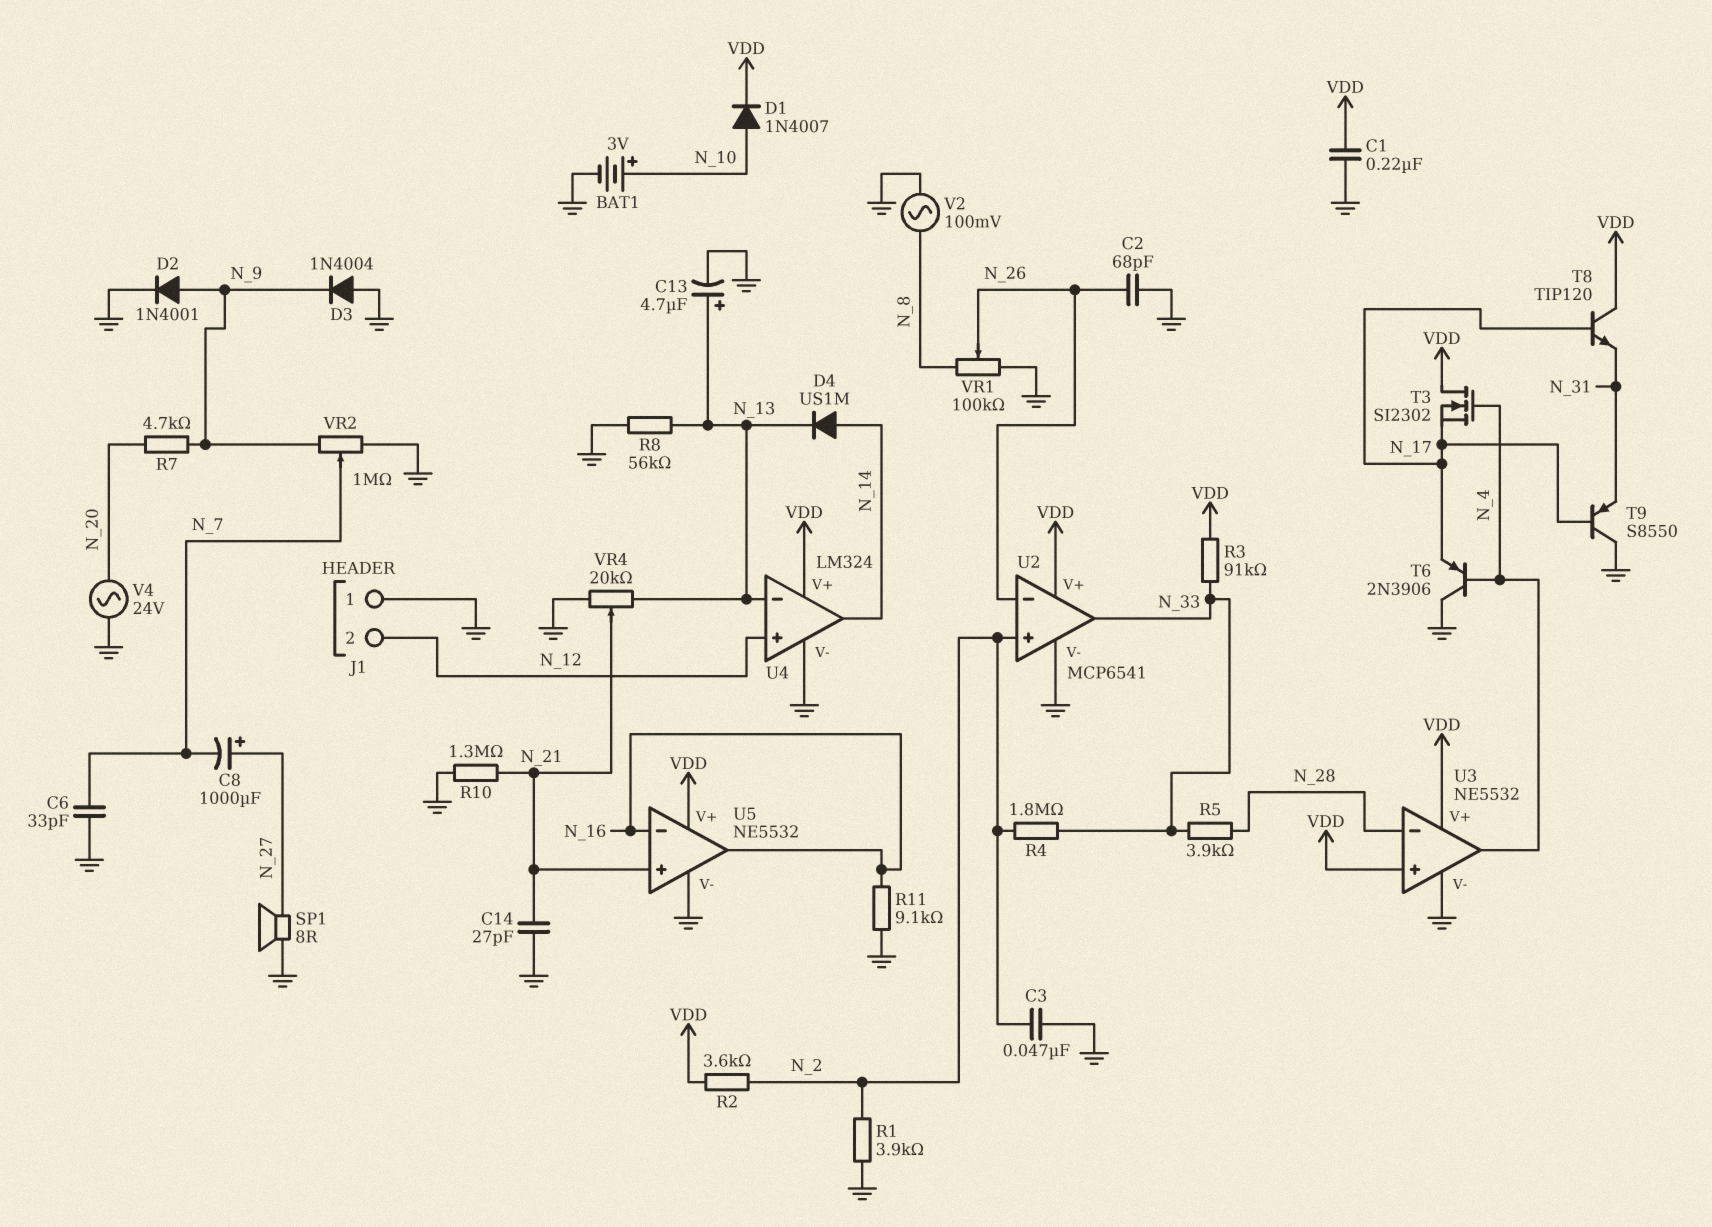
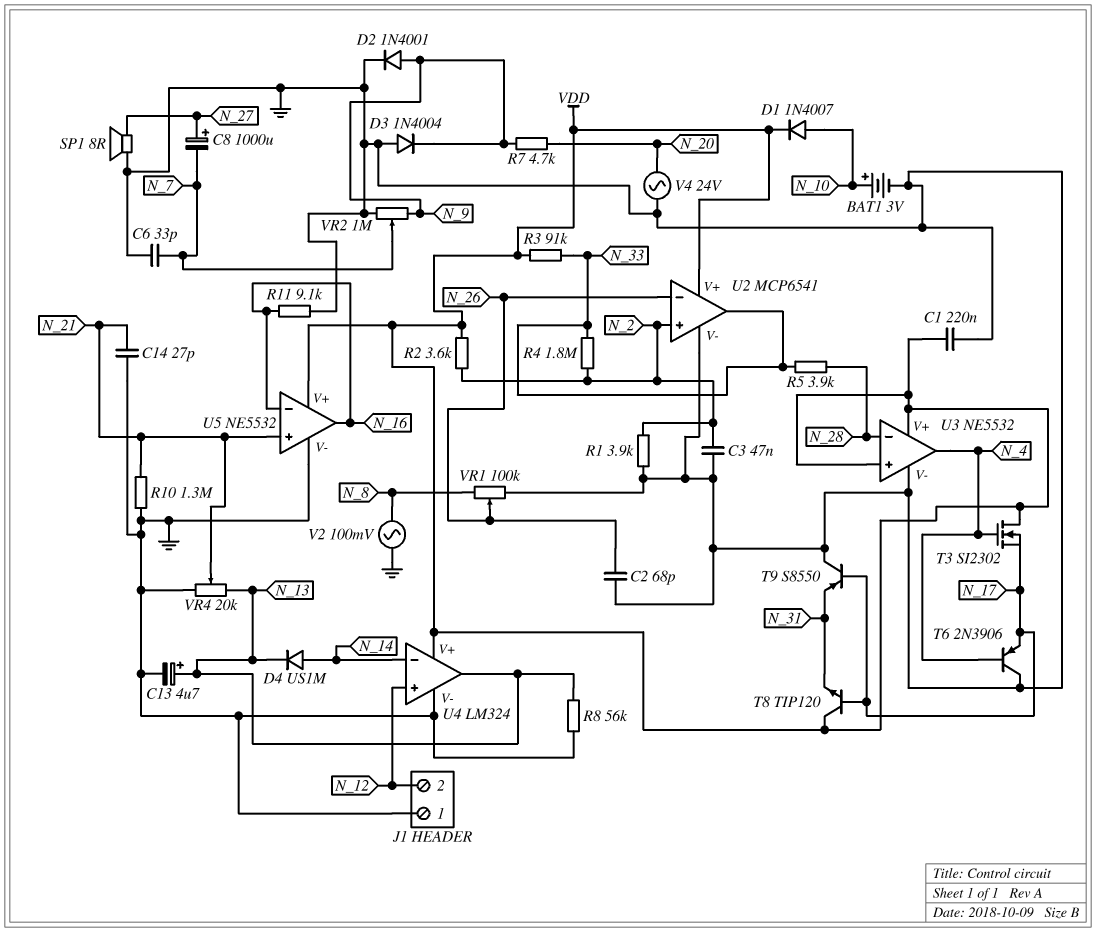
U4 pin in-: N_13 -> N_14
U4 pin out: N_14 -> N_13

